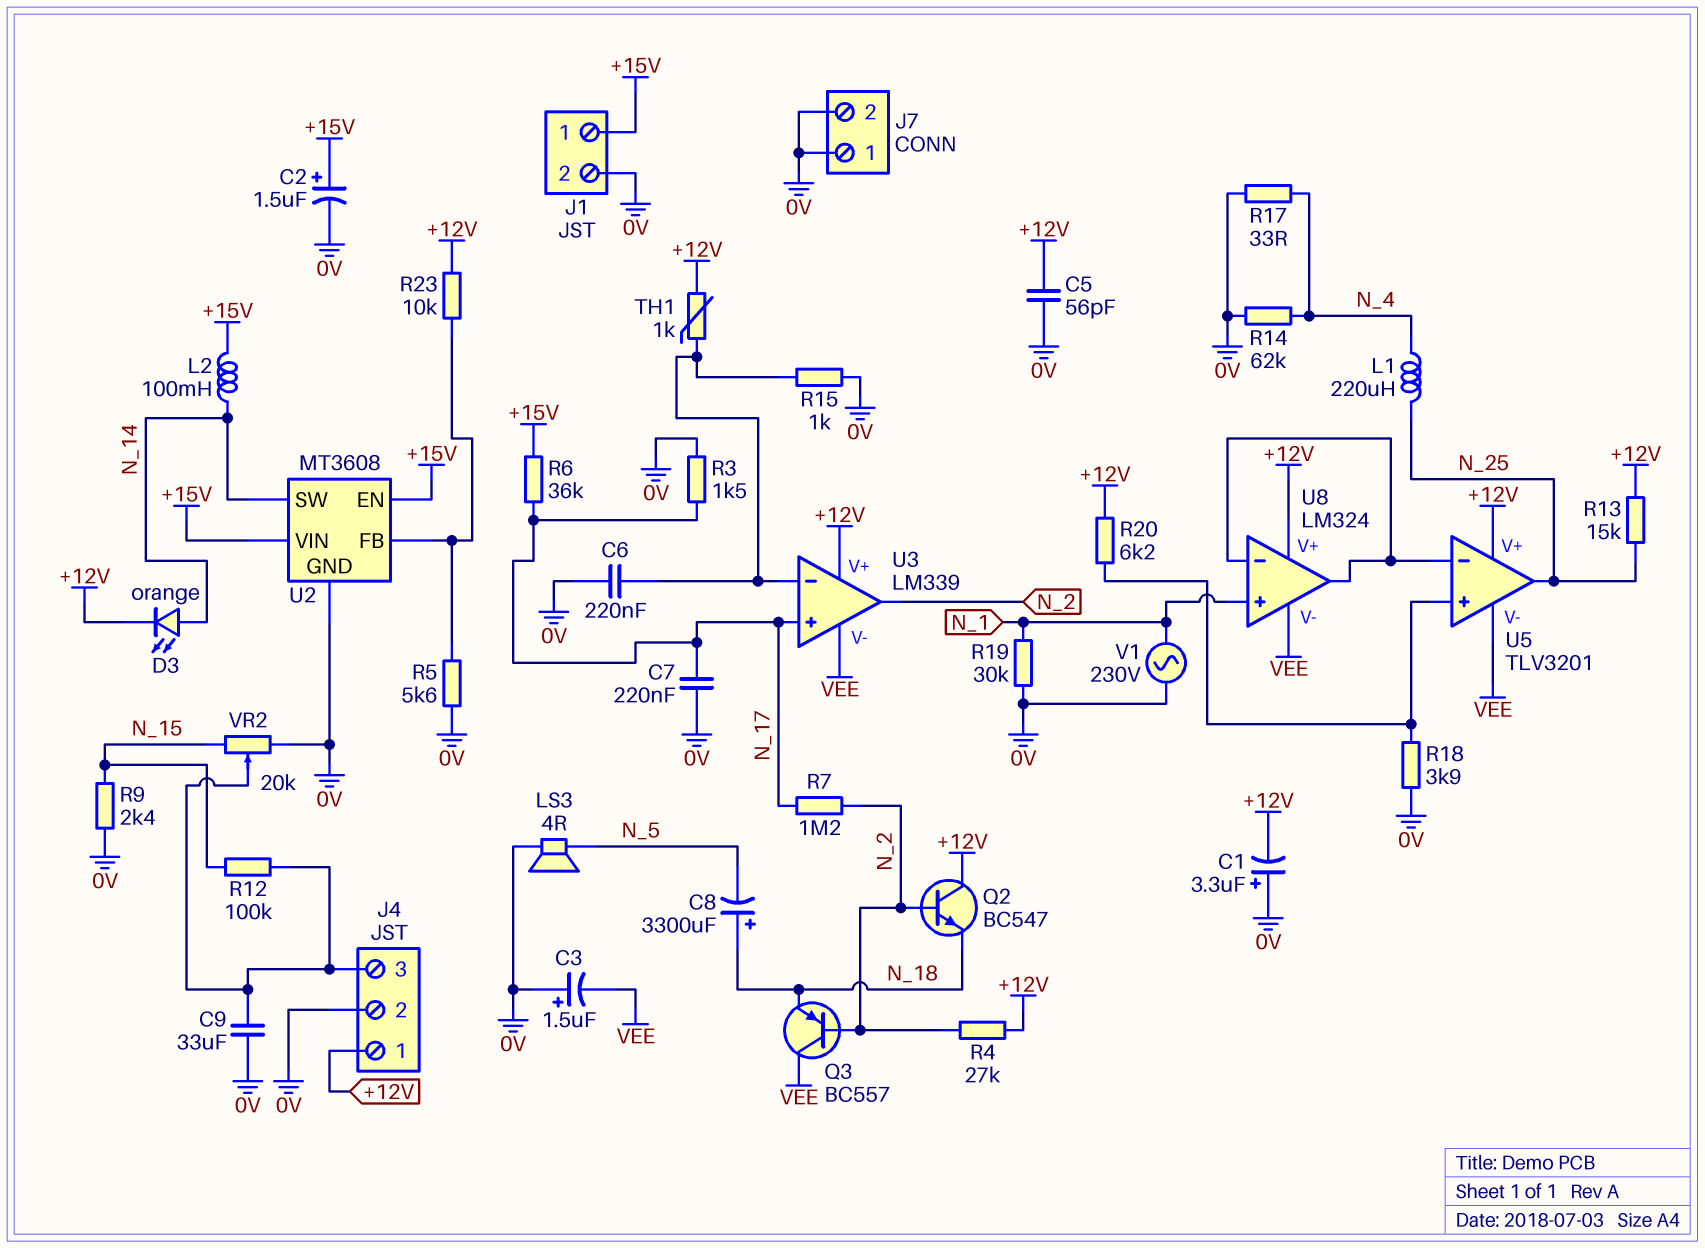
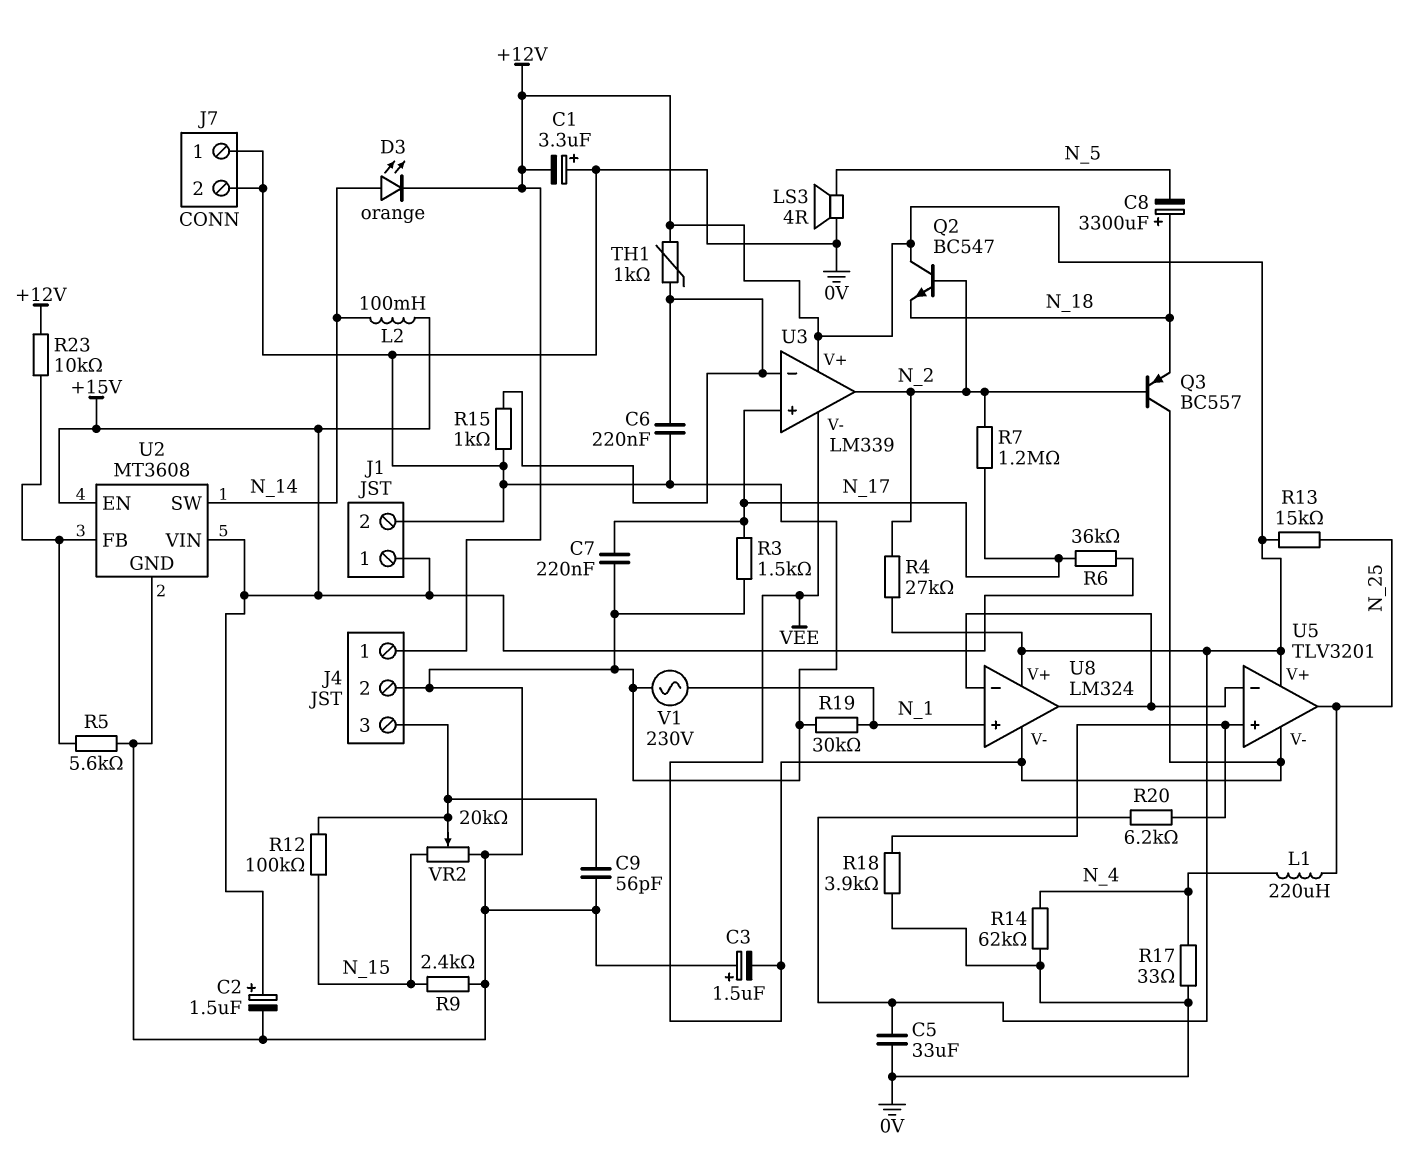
C5: 56pF (+12V, 0V) -> 33uF (+12V, 0V)
C9: 33uF (0V, J4/3) -> 56pF (0V, J4/3)

